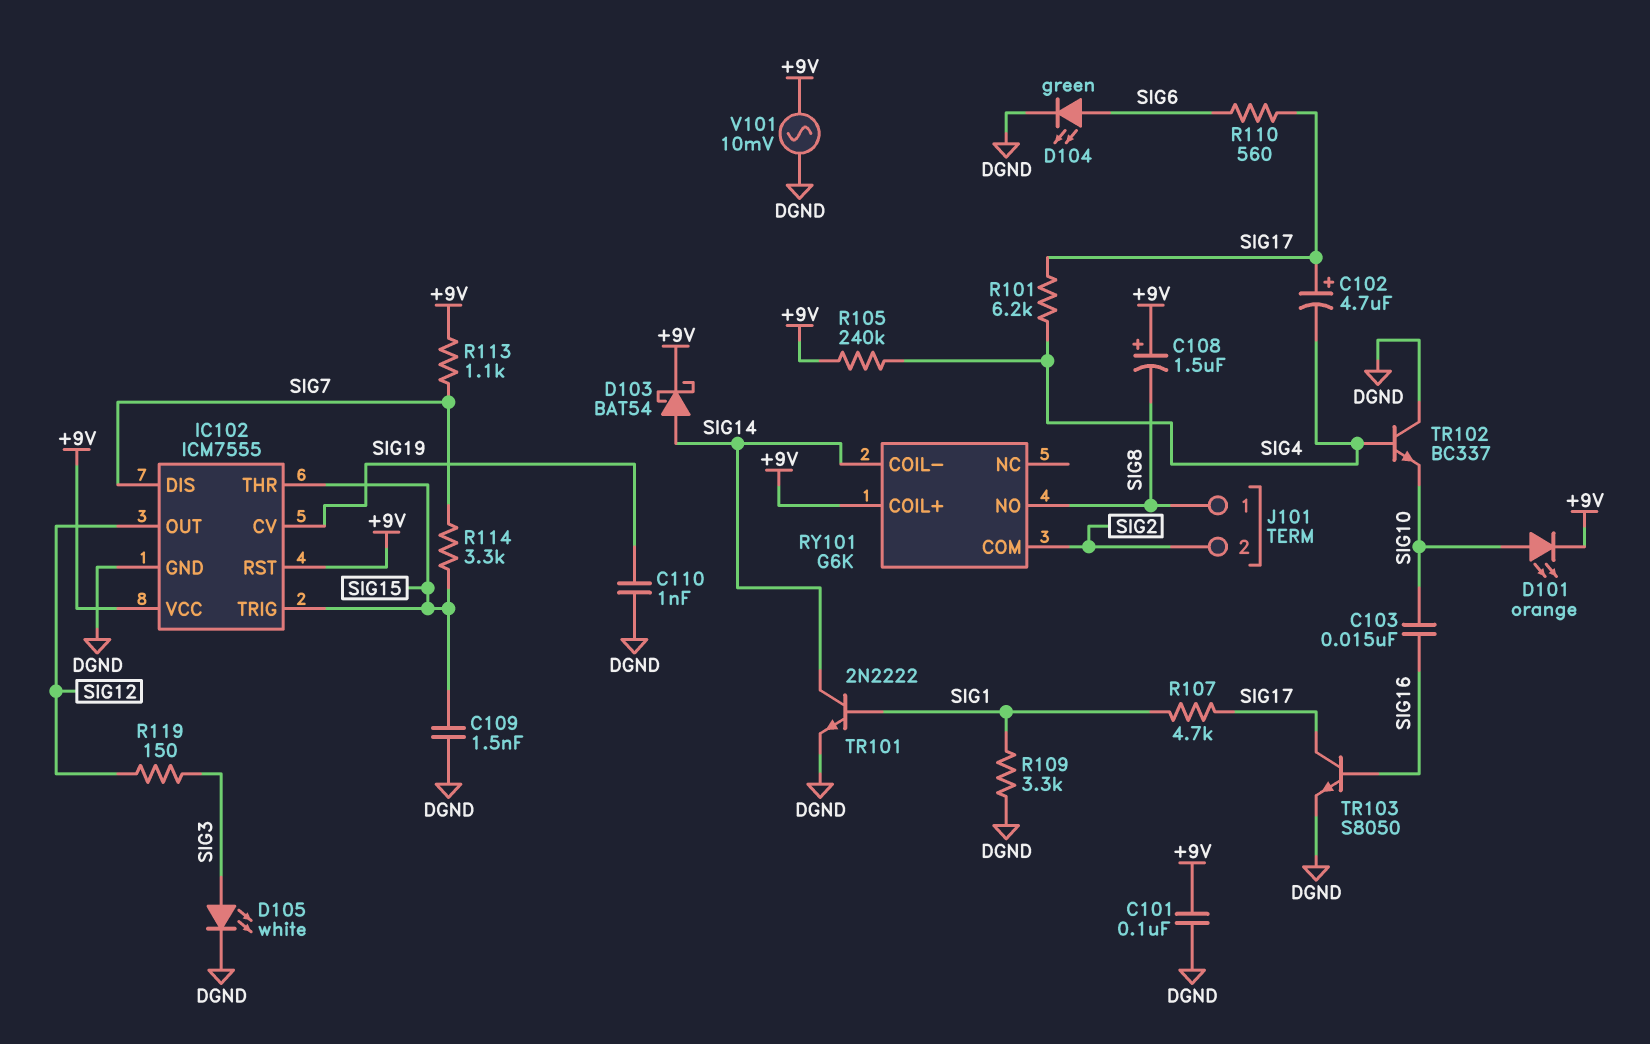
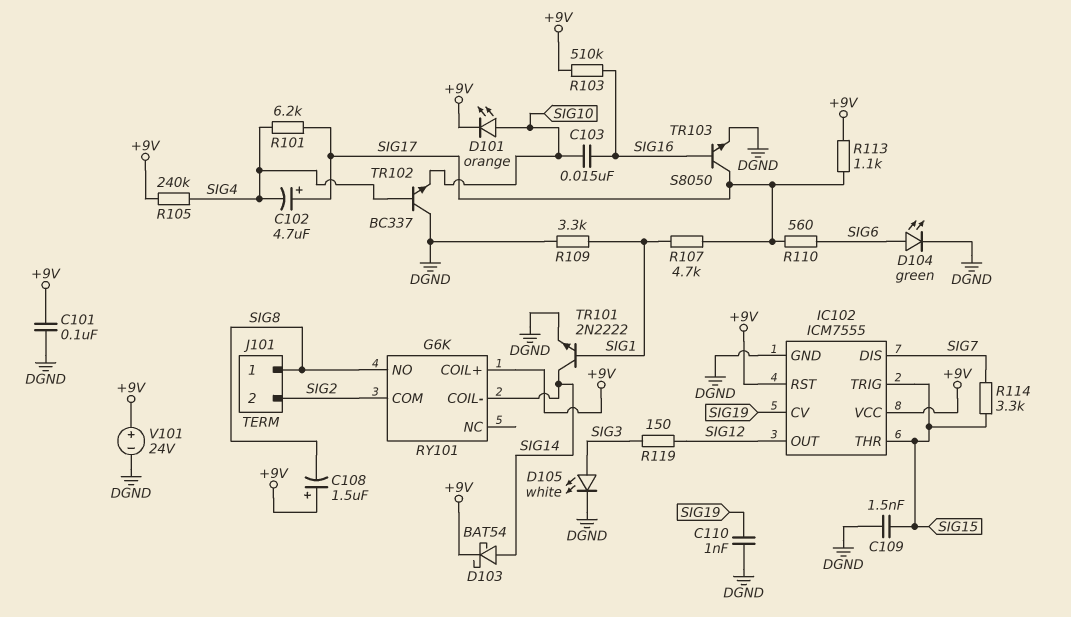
R103: none -> 510k (+9V, SIG16)
R113: 1.1k (+9V, SIG7) -> 1.1k (+9V, SIG17)
V101: AC 10mV (+9V, DGND) -> 24V (plus +9V, minus DGND)

